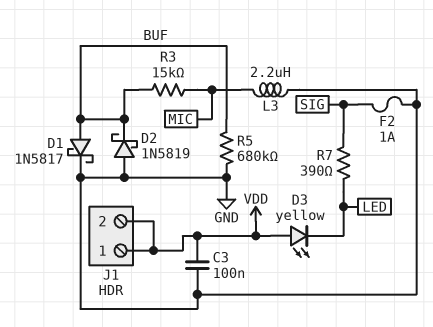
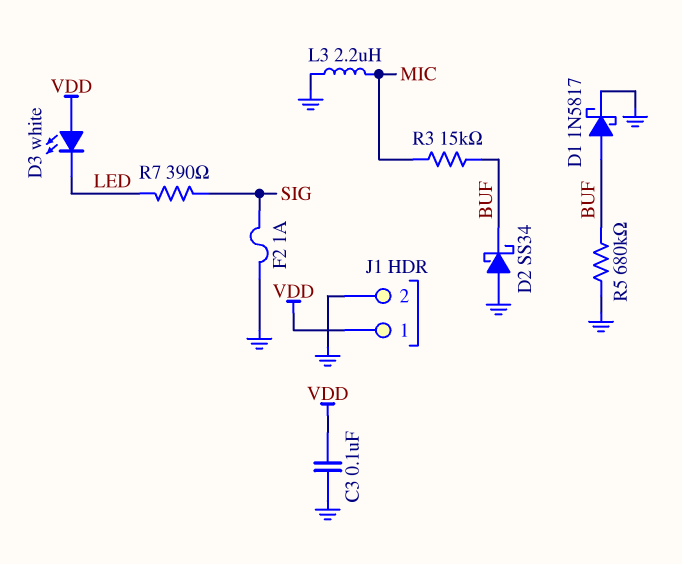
D2: schottky 1N5819 (A GND, K BUF) -> schottky SS34 (A GND, K BUF)
D3: LED yellow (A VDD, K LED) -> LED white (A VDD, K LED)
J1 pin 2: VDD -> GND

